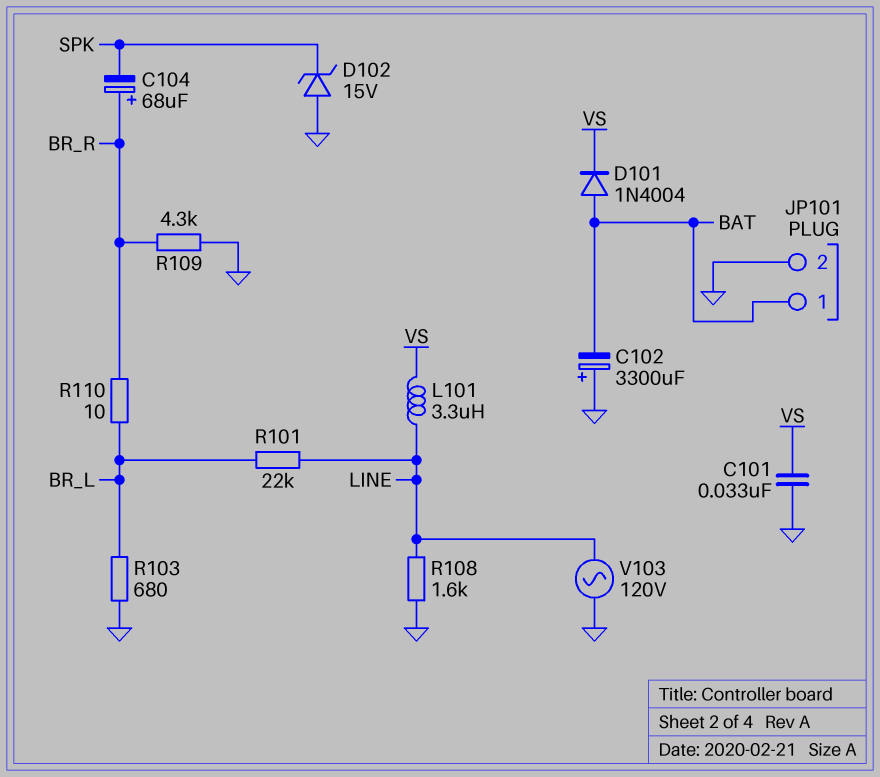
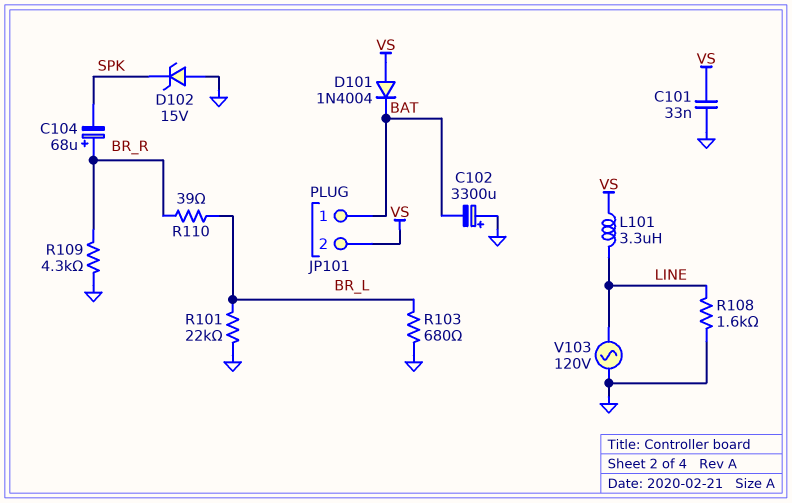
D101: diode 1N4004 (A BAT, K VS) -> diode 1N4004 (A VS, K BAT)
JP101 pin 2: GND -> VS
R101: 22k (BR_L, LINE) -> 22k (BR_L, GND)
R110: 10 (BR_L, BR_R) -> 39 (BR_L, BR_R)

